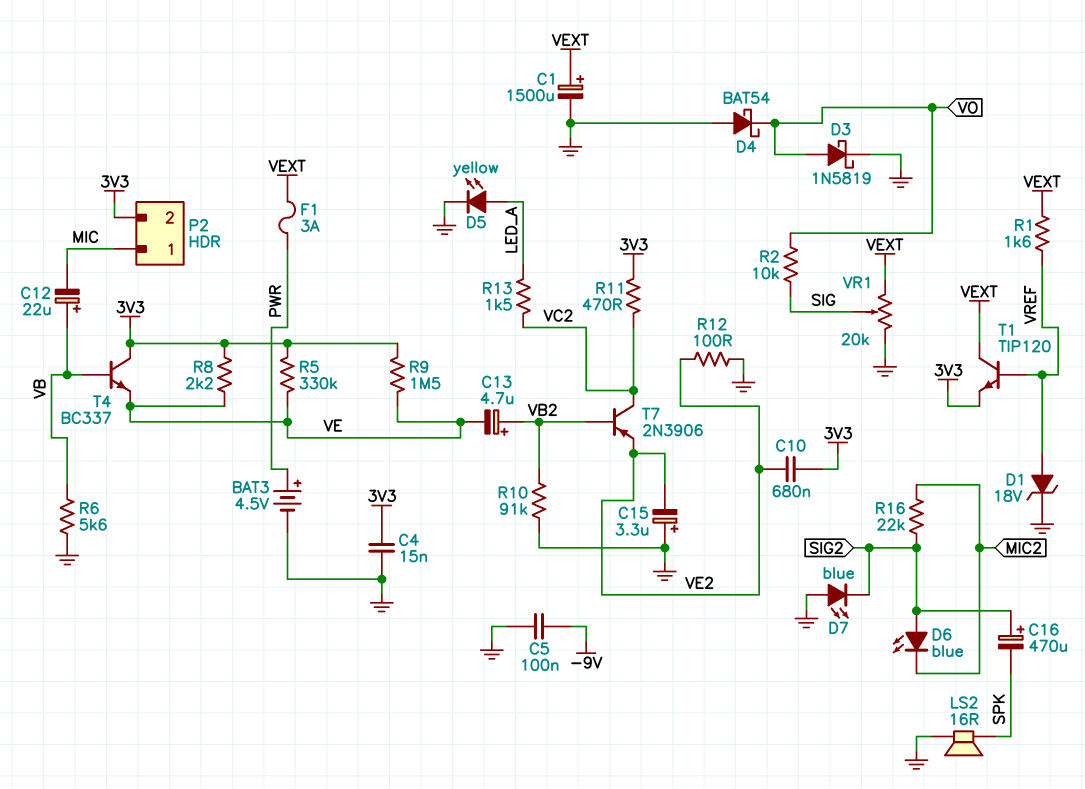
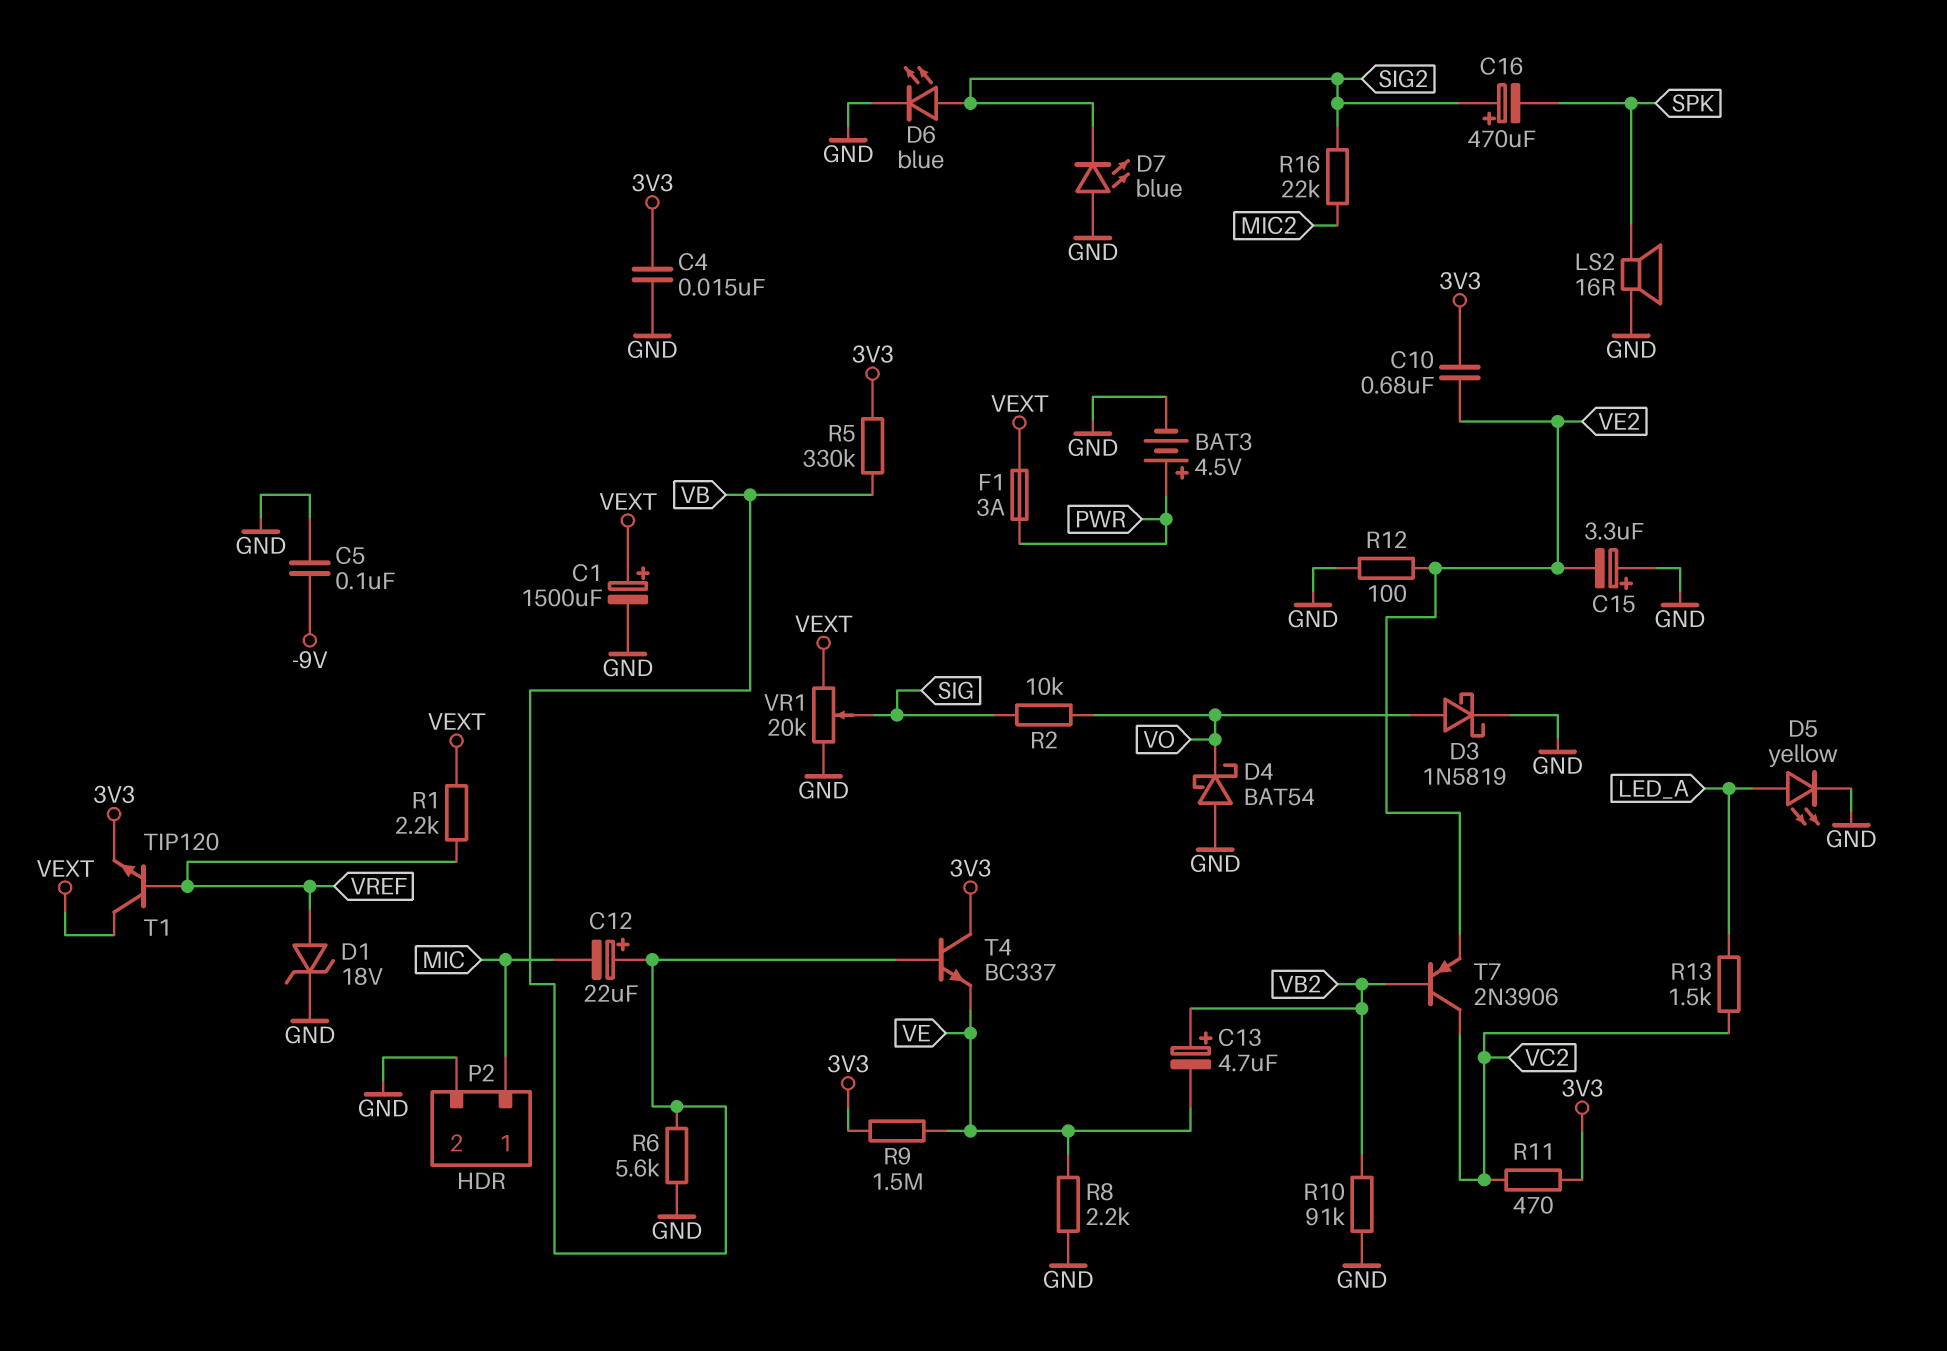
D6: LED blue (A SIG2, K MIC2) -> LED blue (A SIG2, K GND)
P2 pin 2: 3V3 -> GND
R1: 1.6k (VEXT, VREF) -> 2.2k (VEXT, VREF)
R5: 330k (3V3, VE) -> 330k (3V3, VB)
R8: 2.2k (3V3, VE) -> 2.2k (GND, VE)

